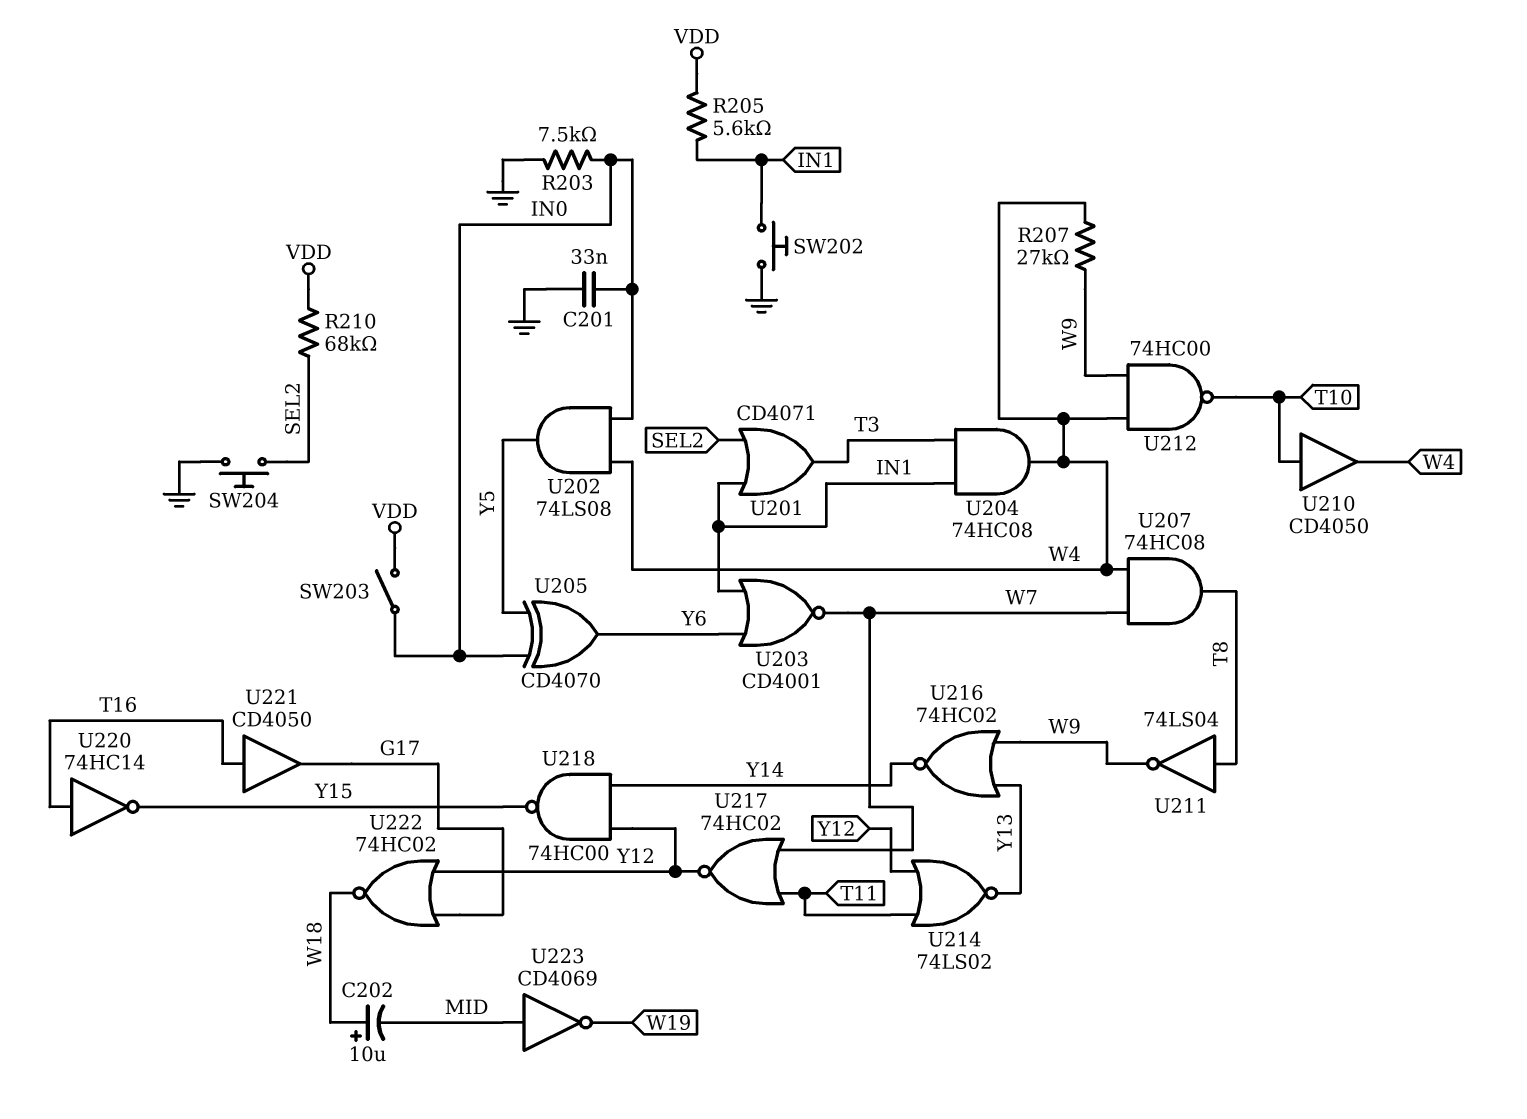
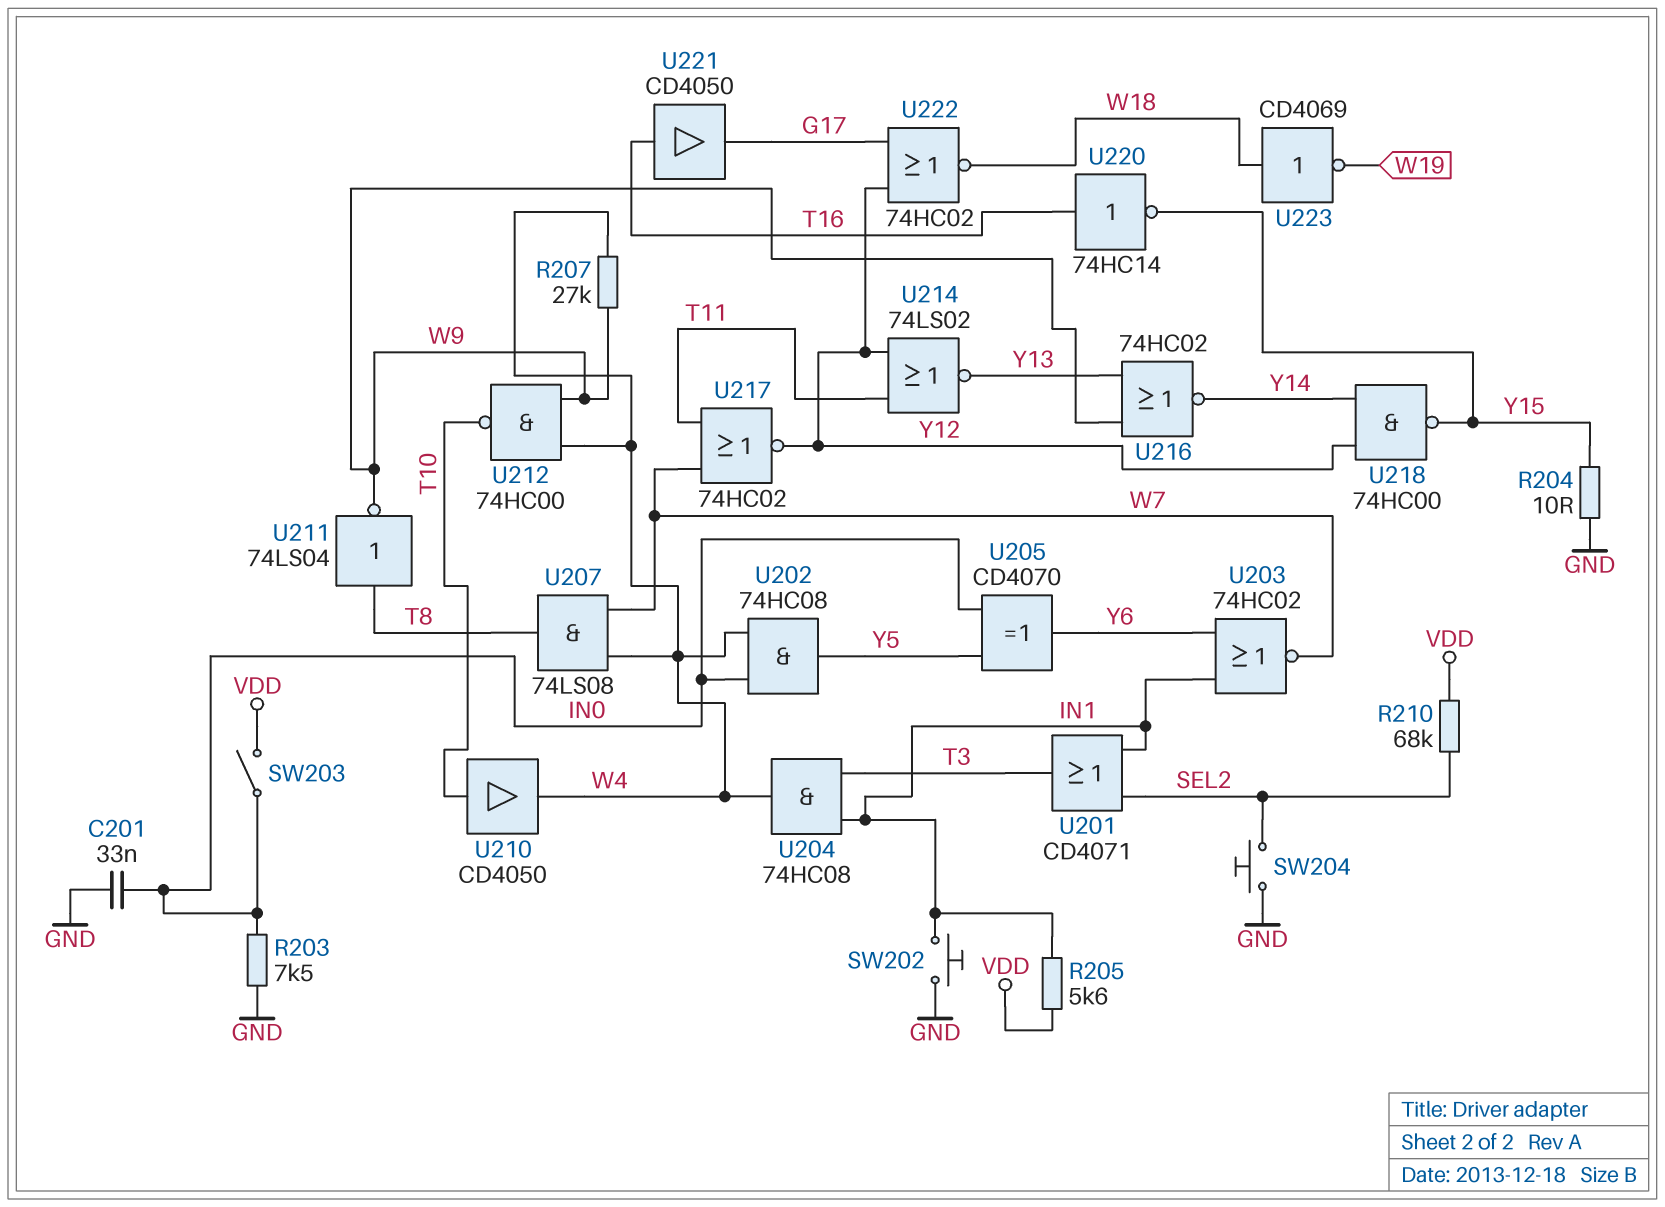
C202: 10uF (plus W18, minus MID) -> none
R204: none -> 10 (GND, Y15)
U202: AND 74LS08 (in IN0, in W4, out Y5) -> AND 74HC08 (in IN0, in W4, out Y5)
U203: NOR CD4001 (in IN1, in Y6, out W7) -> NOR 74HC02 (in IN1, in Y6, out W7)
U207: AND 74HC08 (in W4, in W7, out T8) -> AND 74LS08 (in W4, in W7, out T8)
U223: NOT CD4069 (in MID, out W19) -> NOT CD4069 (in W18, out W19)

